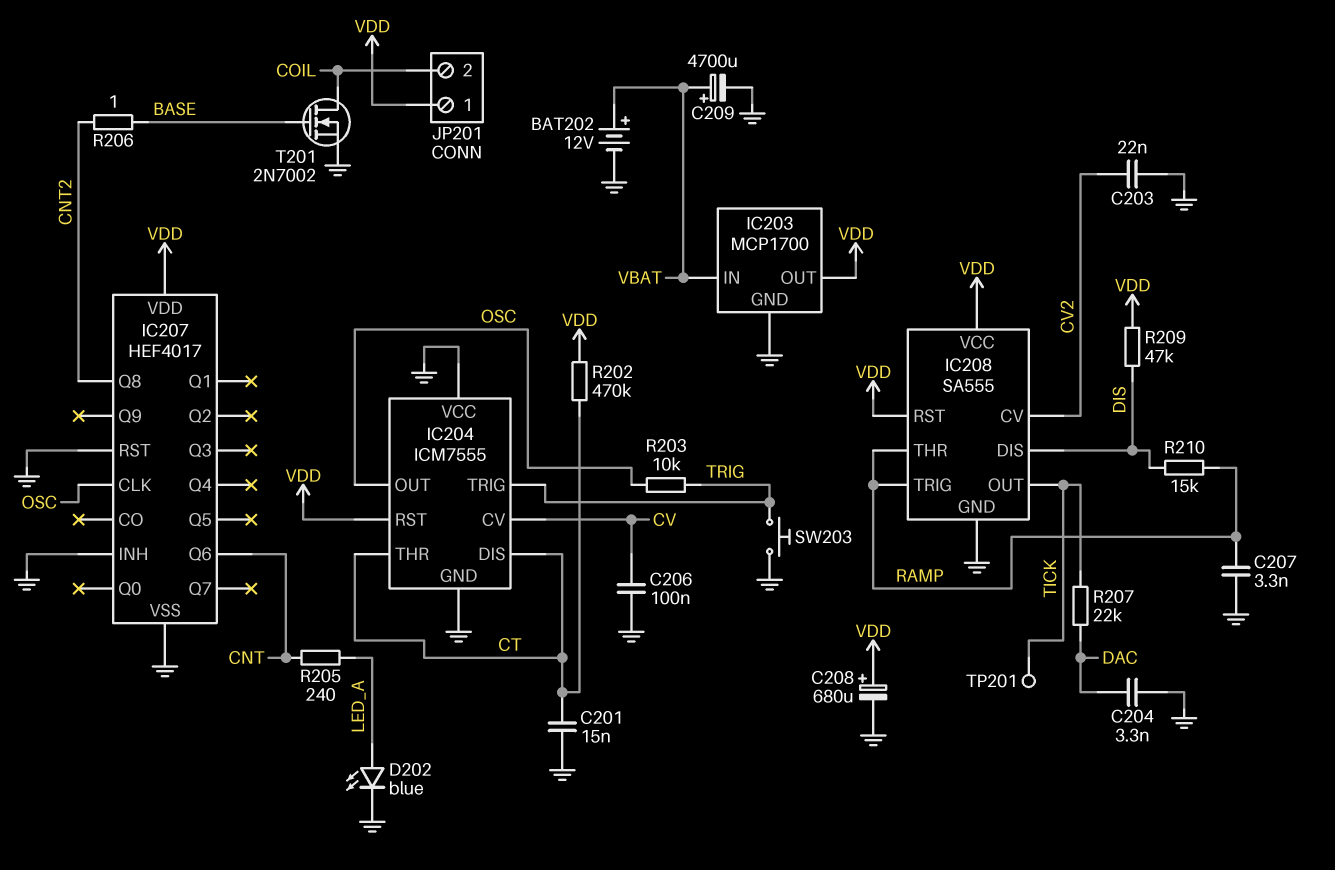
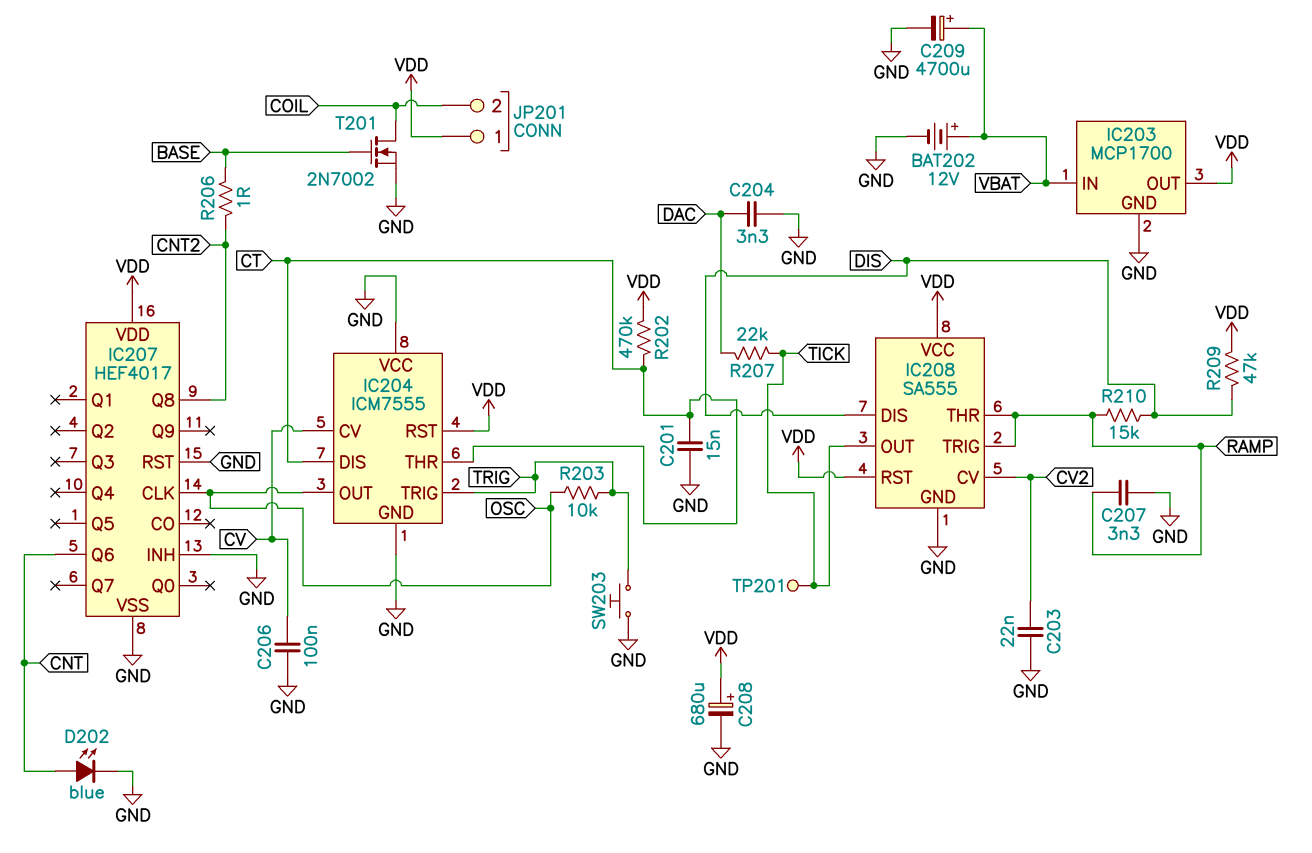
D202: LED blue (A LED_A, K GND) -> LED blue (A CNT, K GND)
R205: 240 (CNT, LED_A) -> none

